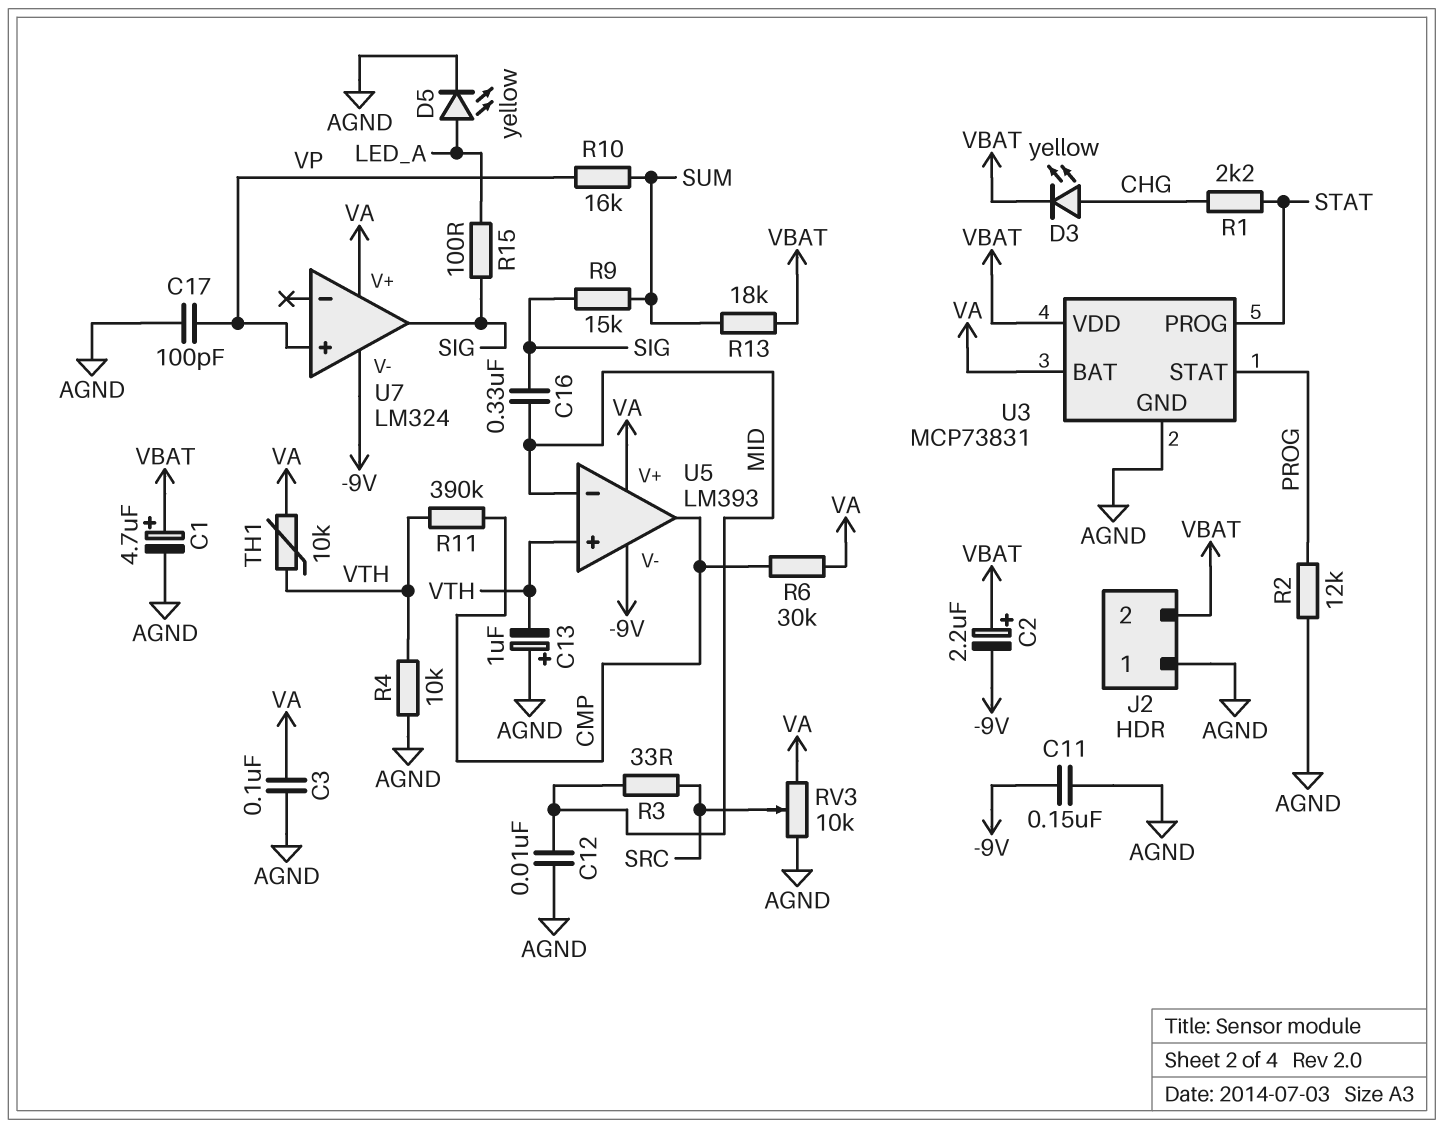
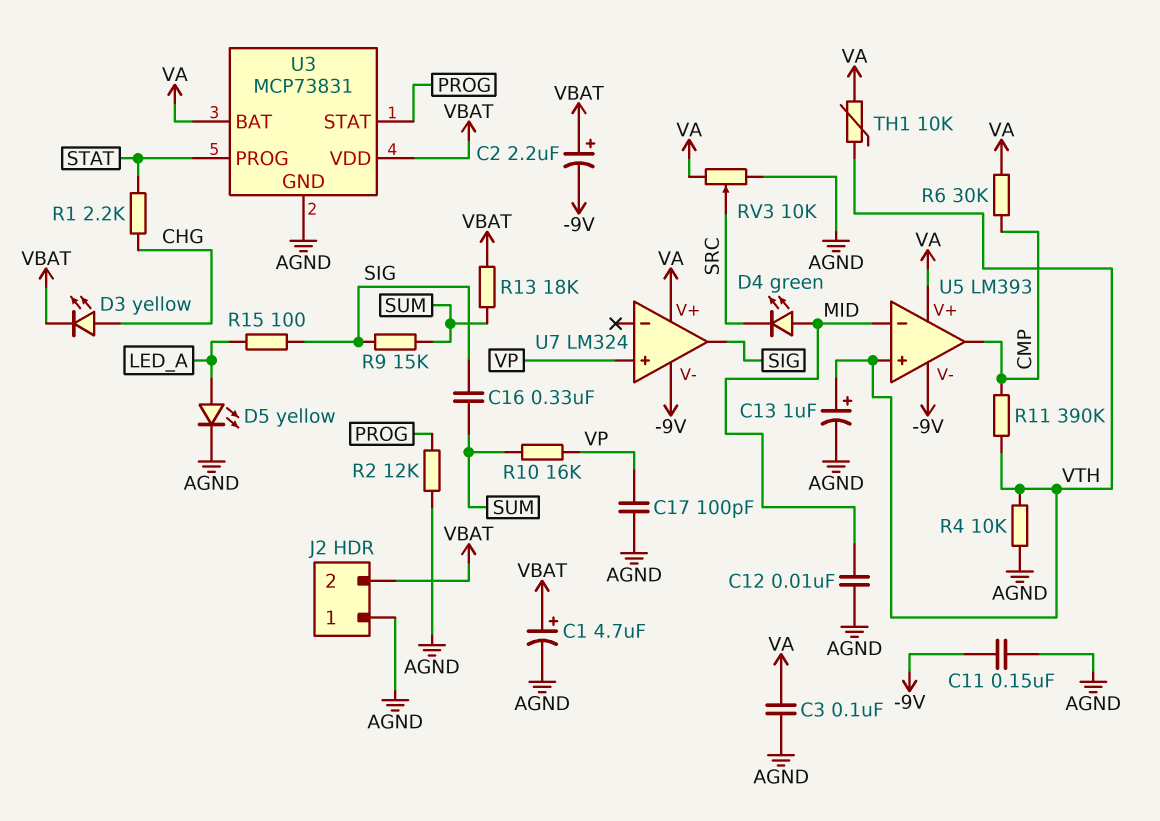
C13: 1uF (plus AGND, minus VTH) -> 1uF (plus VTH, minus AGND)
C16: 330nF (MID, SIG) -> 330nF (SIG, SUM)
D4: none -> LED green (A MID, K SRC)
R3: 33 (MID, SRC) -> none

